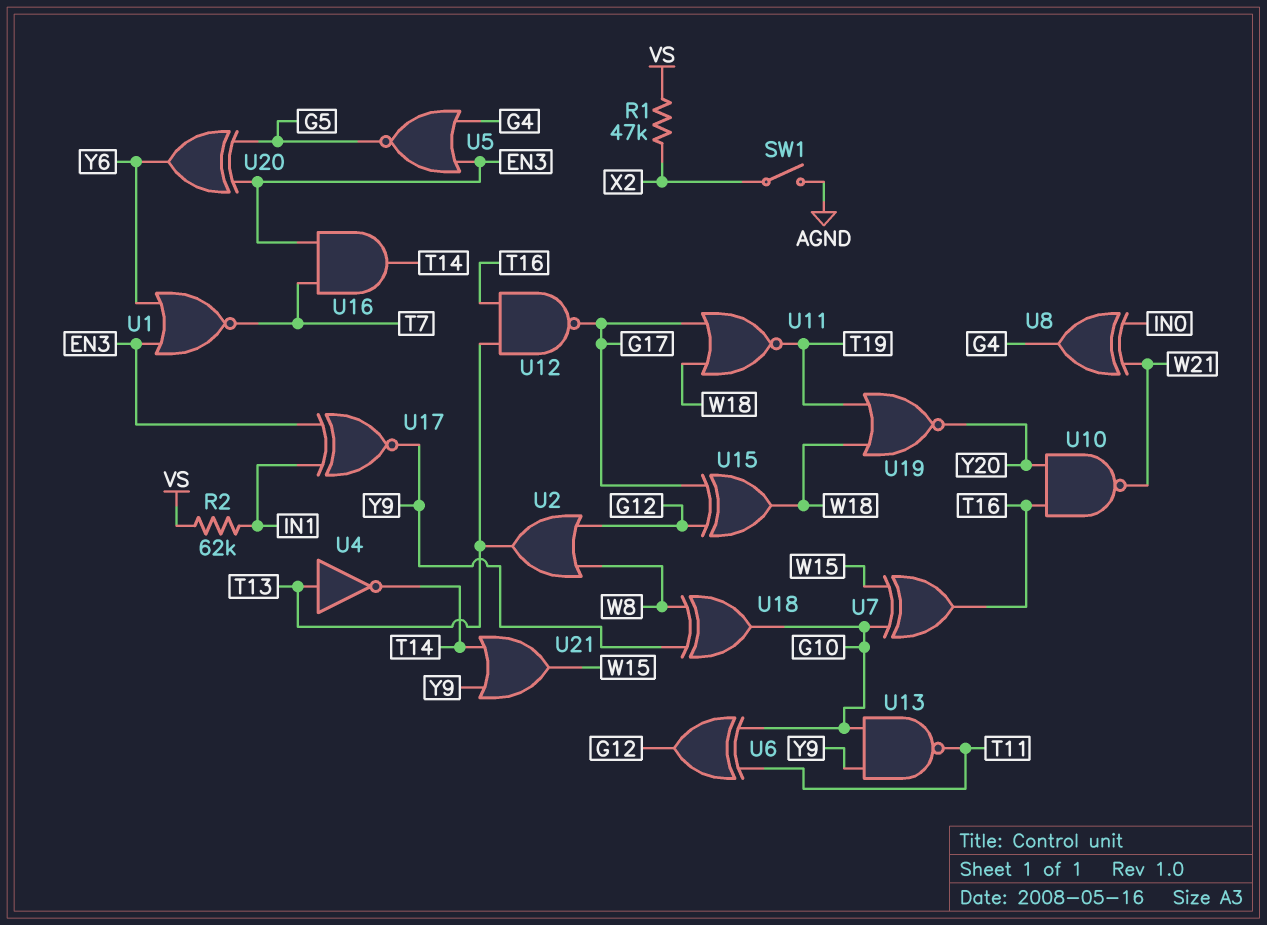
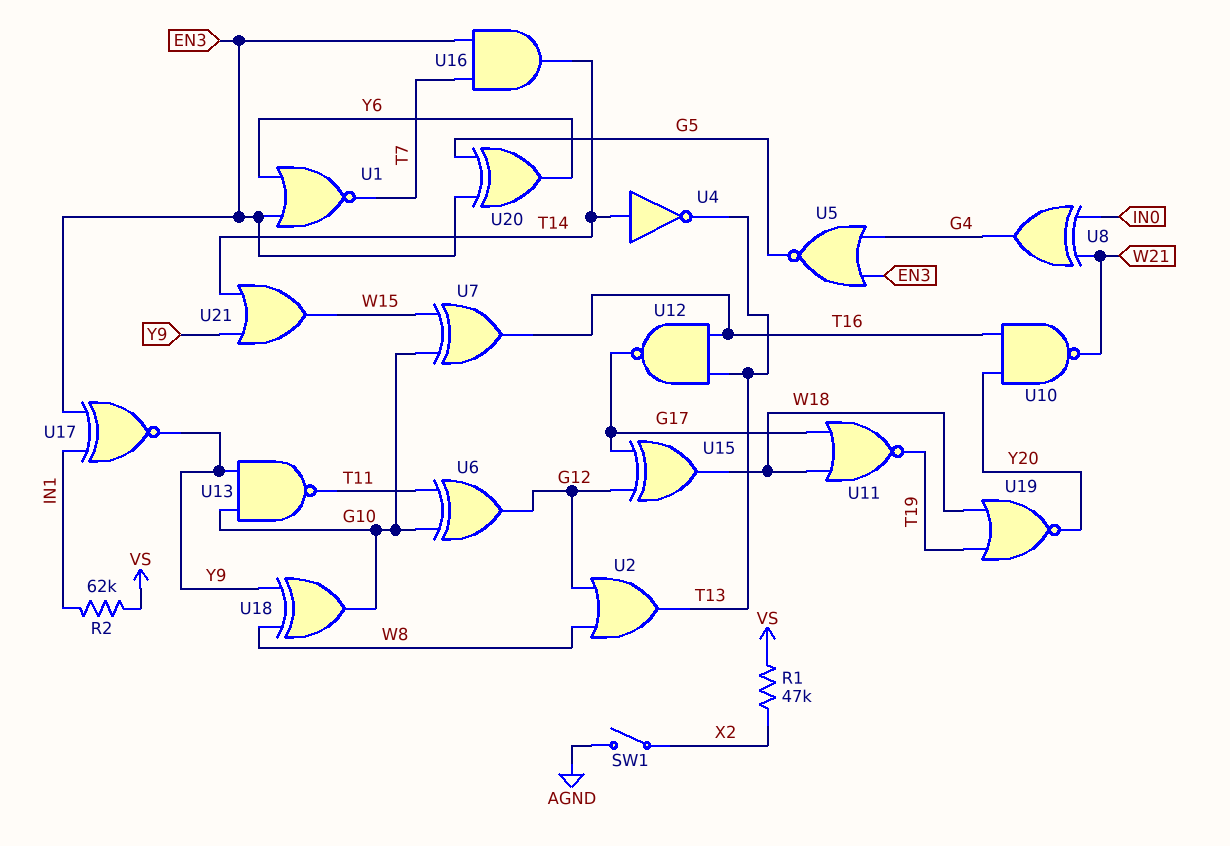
U4: NOT (in T13, out T14) -> NOT (in T14, out T13)

